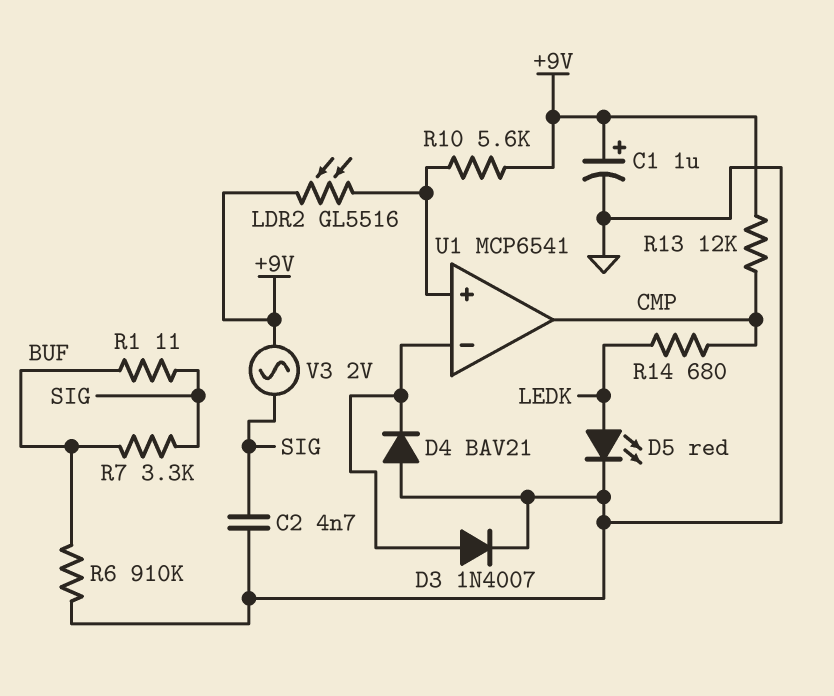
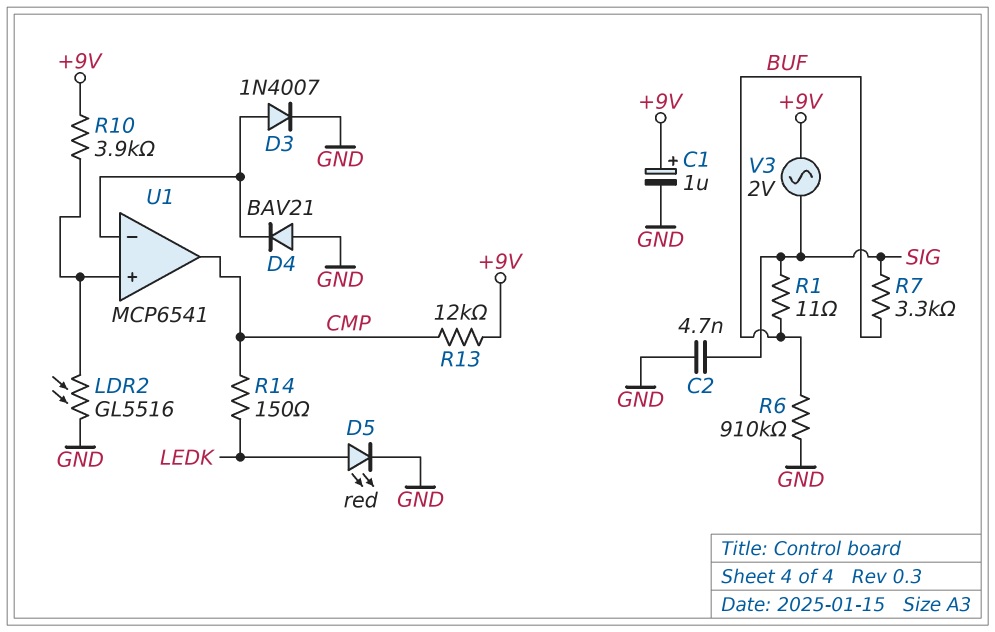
LDR2: GL5516 (+9V, U1/in+) -> GL5516 (GND, U1/in+)
R10: 5.6k (+9V, U1/in+) -> 3.9k (+9V, U1/in+)
R14: 680 (CMP, LEDK) -> 150 (CMP, LEDK)

